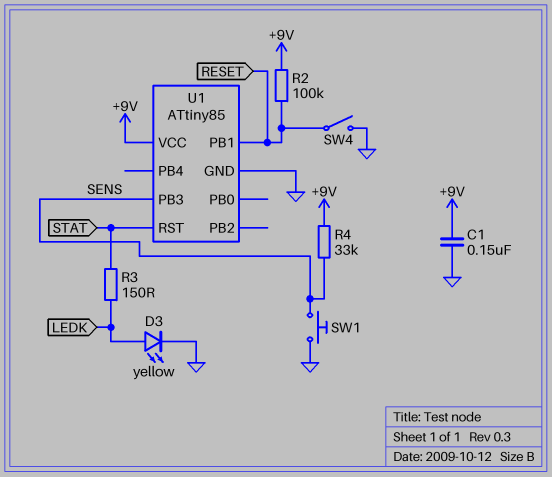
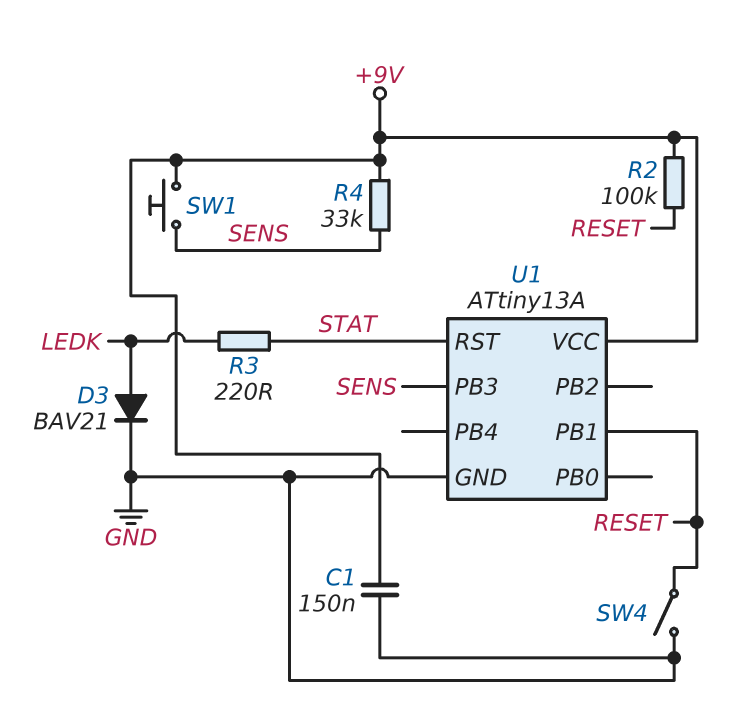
D3: LED yellow (A LEDK, K GND) -> diode BAV21 (A LEDK, K GND)
R3: 150 (LEDK, STAT) -> 220 (LEDK, STAT)
SW1: button (GND, SENS) -> button (+9V, SENS)
U1: ATtiny85 -> ATtiny13A

